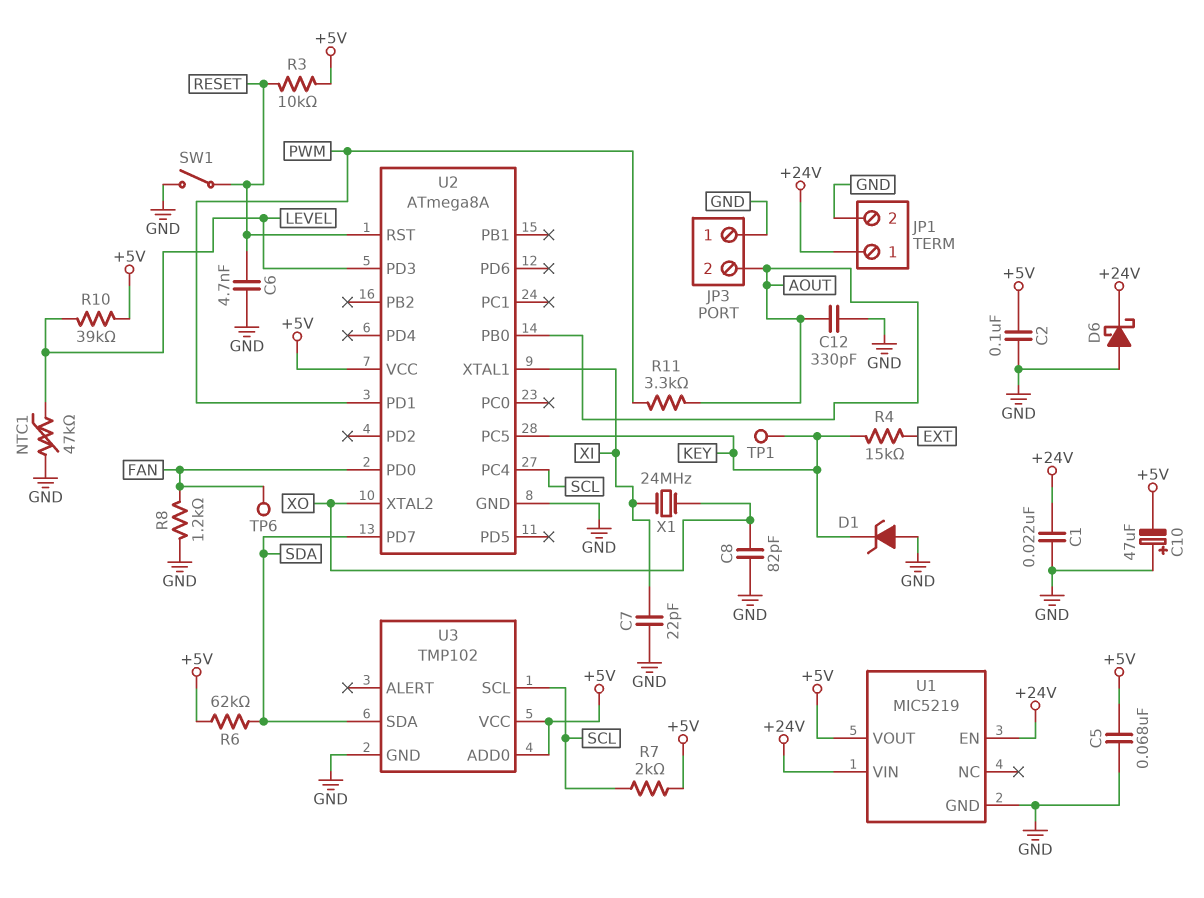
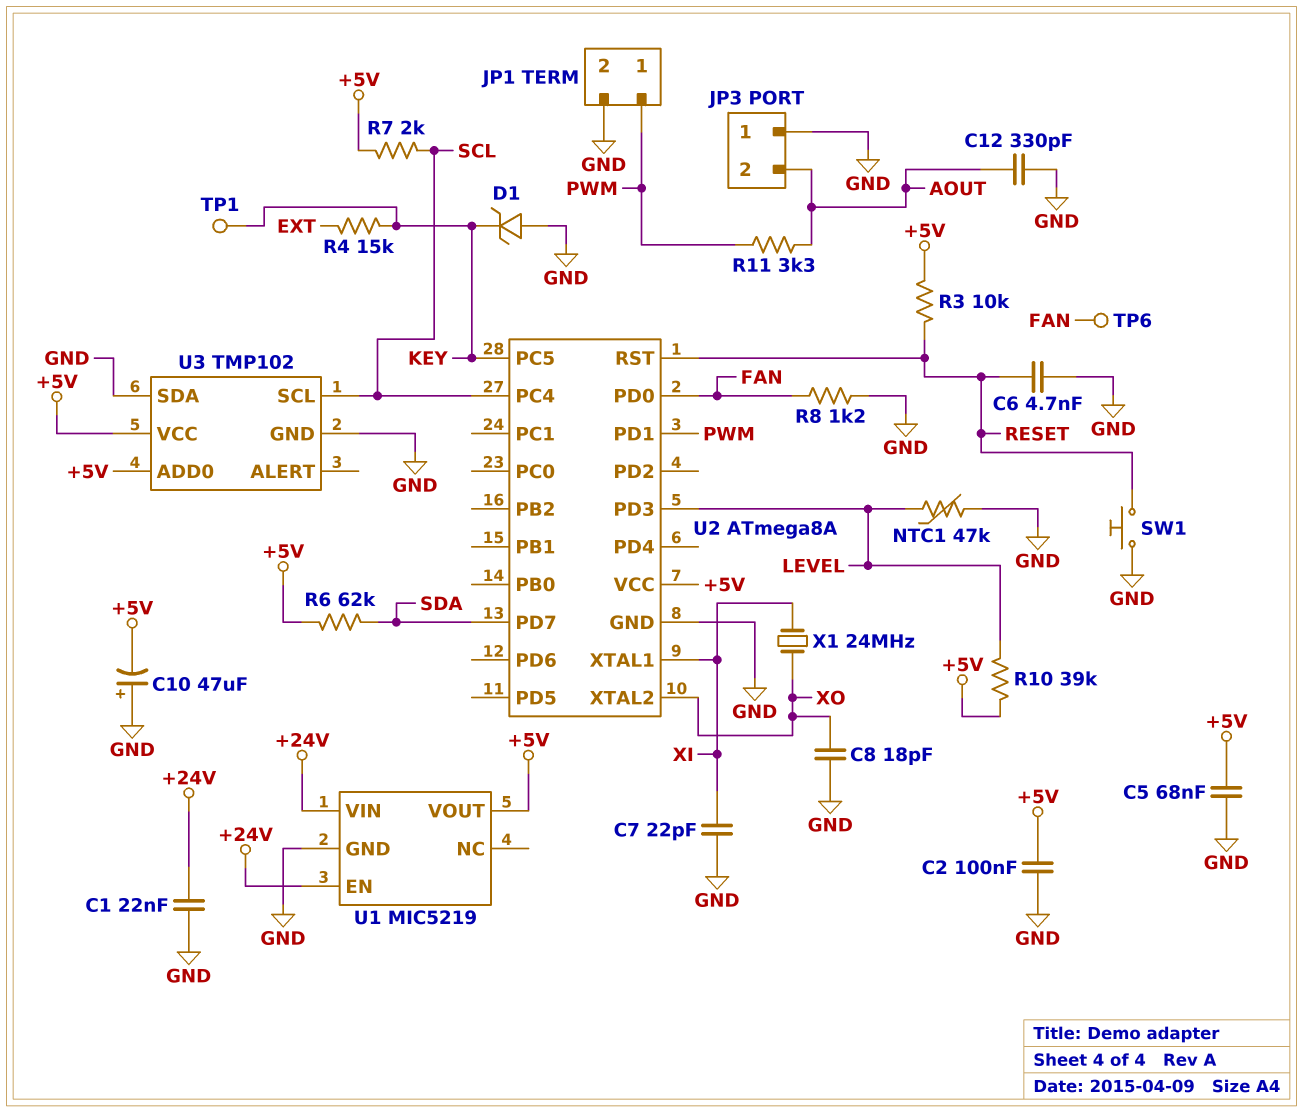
C8: 82pF (GND, XO) -> 18pF (GND, XO)
D6: schottky (A GND, K +24V) -> none
JP1 pin 1: +24V -> PWM
SW1: switch (GND, RESET) -> button (GND, RESET)
U2 pin PB0: AOUT -> none
U3 pin SDA: SDA -> GND

